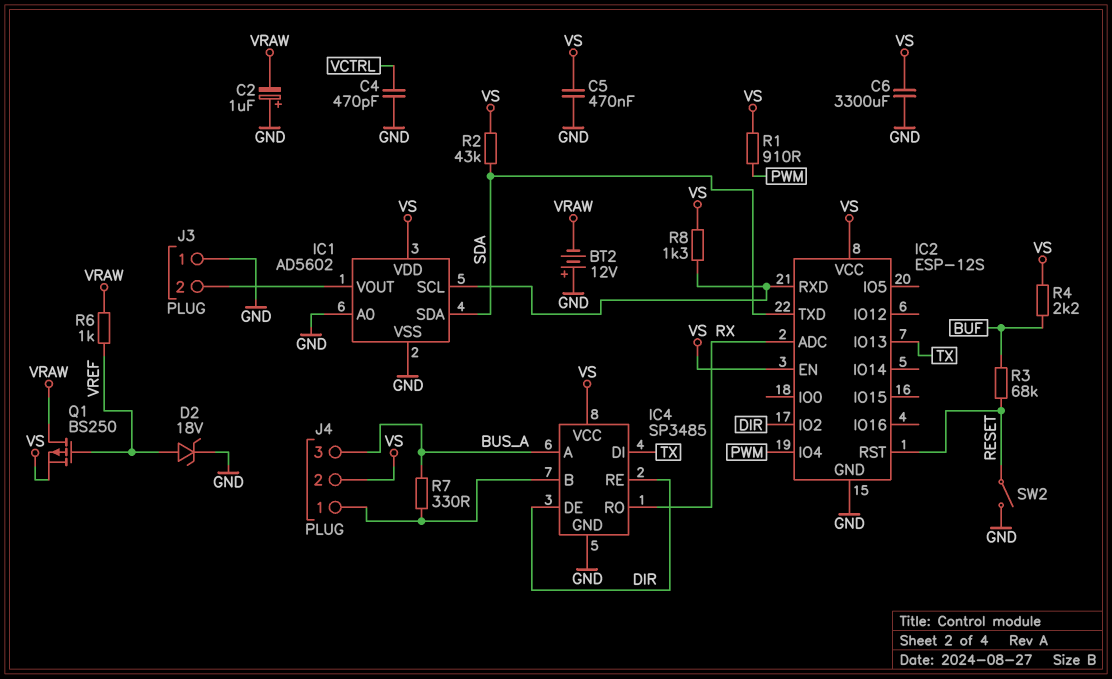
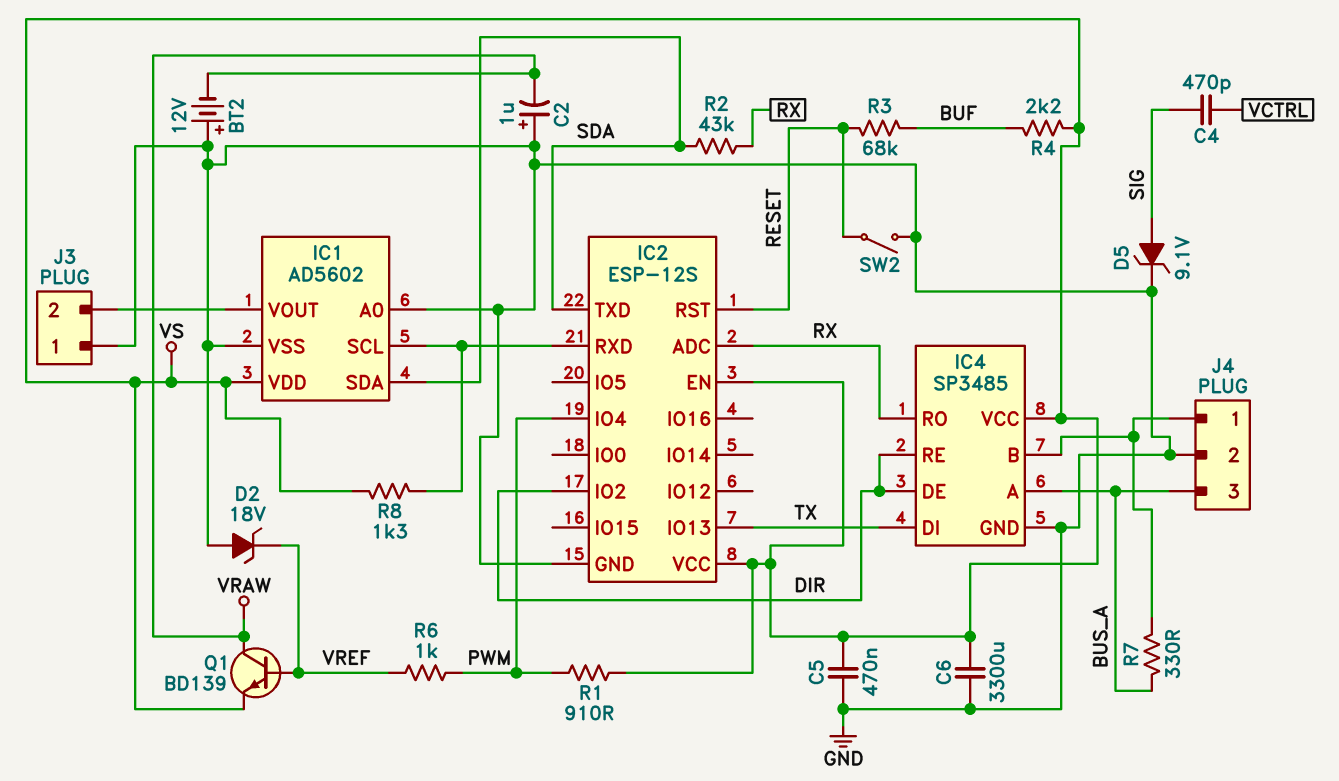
C4: 470pF (GND, VCTRL) -> 470pF (SIG, VCTRL)
D2: zener 18V (A VREF, K GND) -> zener 18V (A GND, K VREF)
D5: none -> zener 9.1V (A SIG, K GND)
J4 pin 2: VS -> GND
Q1: PMOS BS250 (G VREF, D VRAW, S VS) -> NPN BD139 (B VREF, C VRAW, E VS)
R2: 43k (SDA, VS) -> 43k (RX, SDA)
R6: 1k (VRAW, VREF) -> 1k (PWM, VREF)

